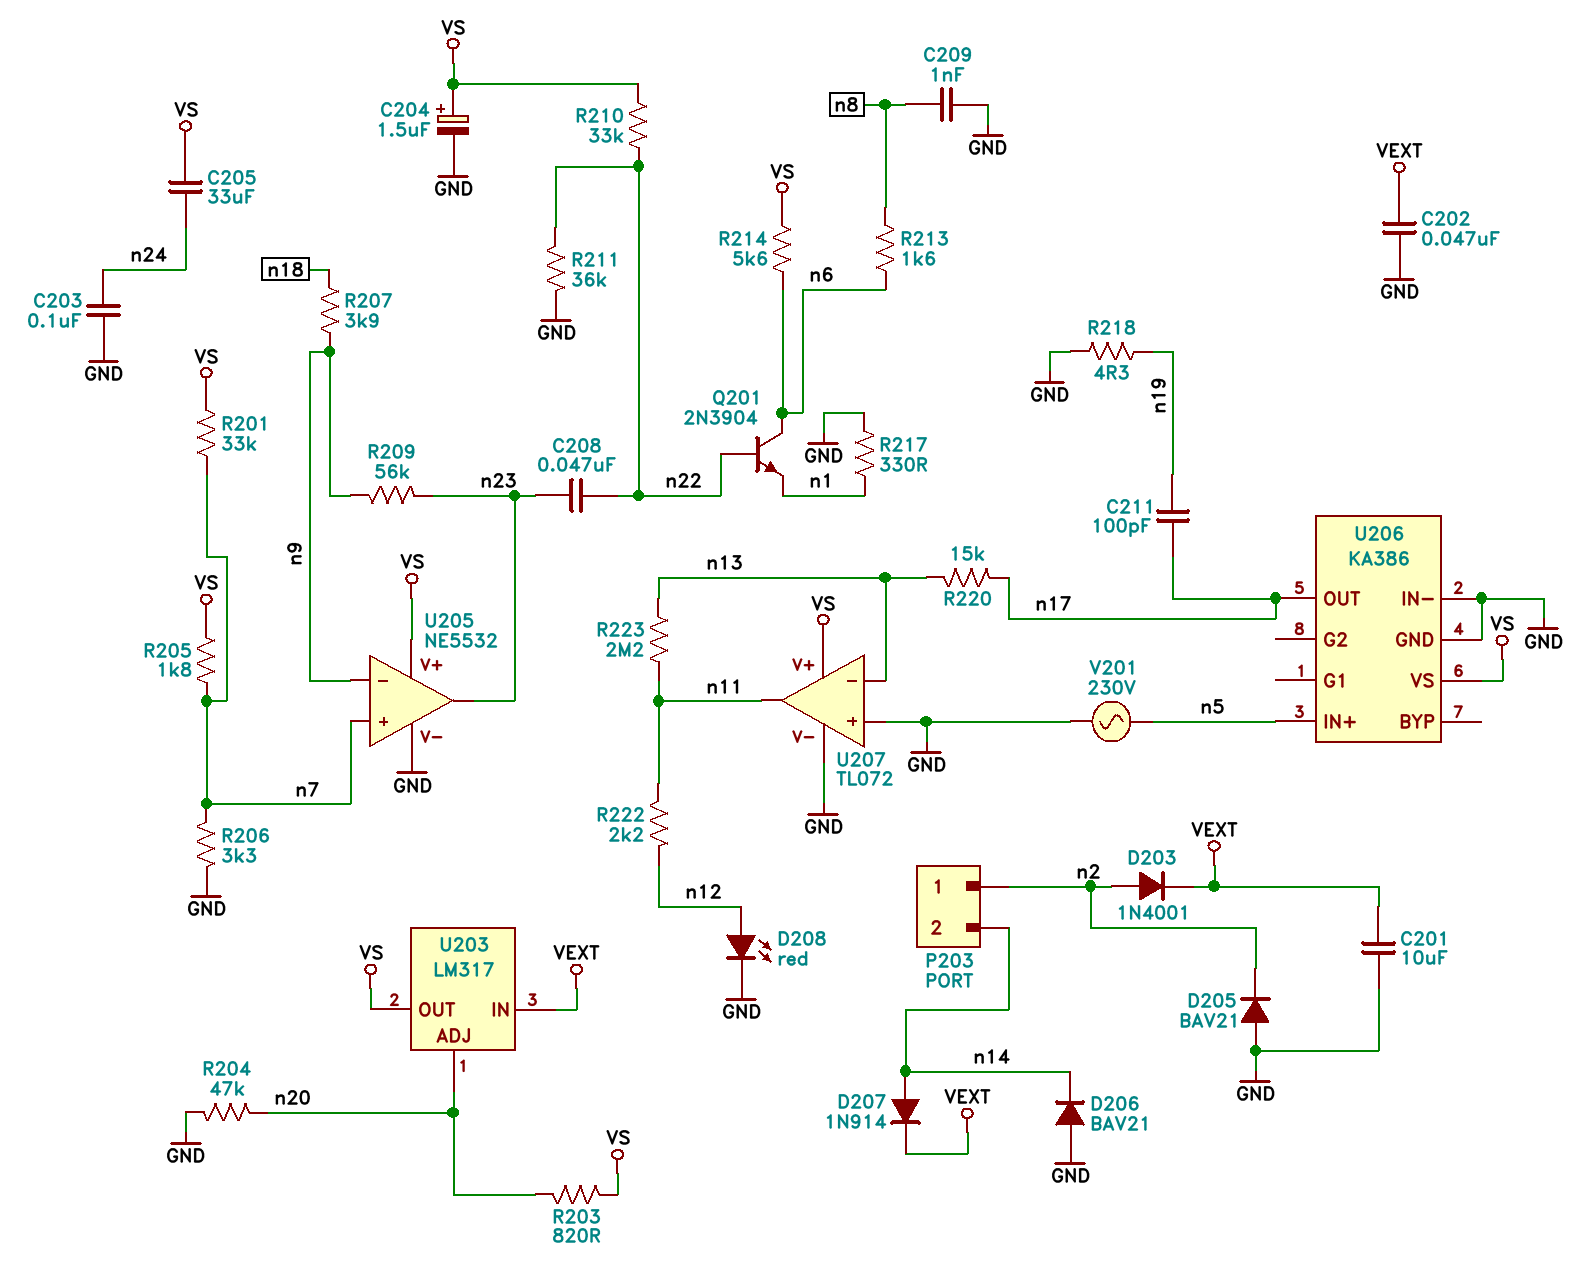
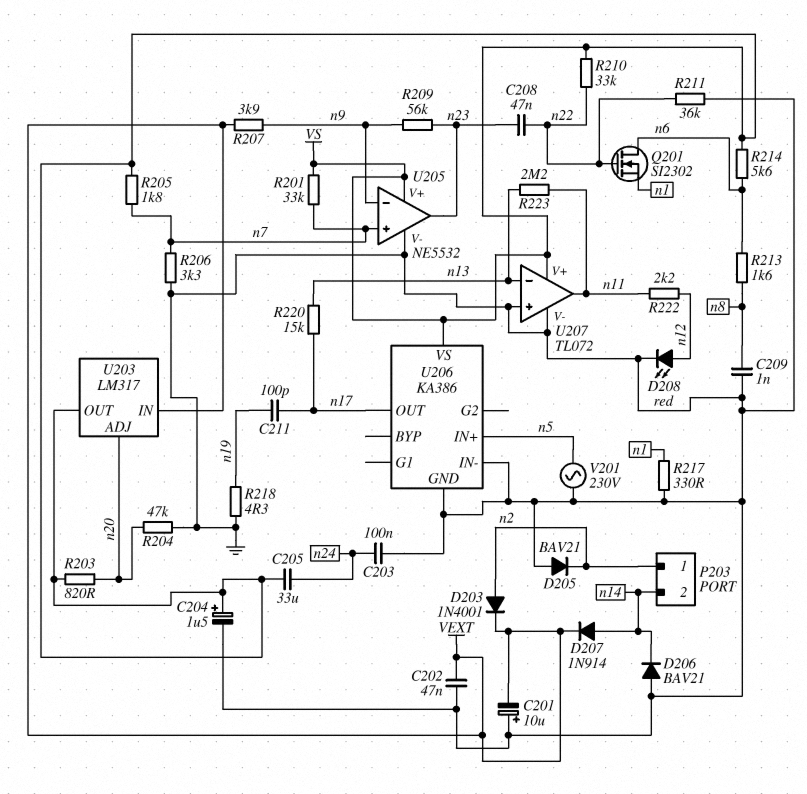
C201: 10uF (GND, VEXT) -> 10uF (plus GND, minus VEXT)
Q201: NPN 2N3904 (B n22, C n6, E n1) -> NMOS SI2302 (G n22, D n6, S n1)
R207: 3.9k (n9, n18) -> 3.9k (VEXT, n9)

